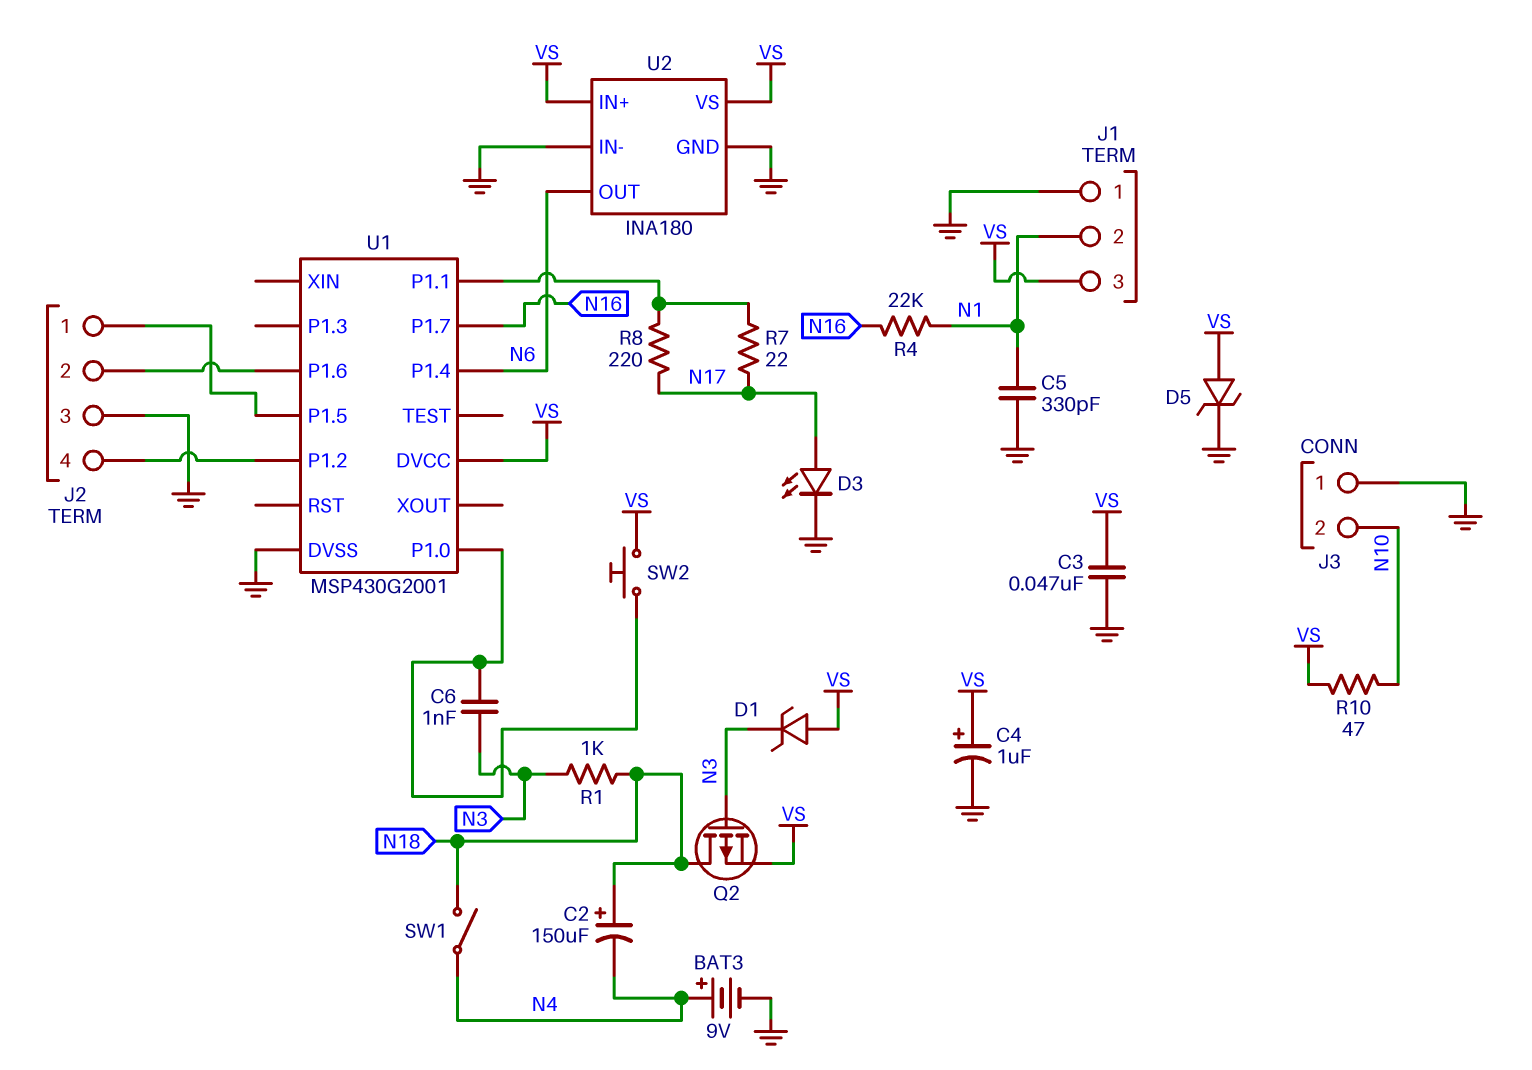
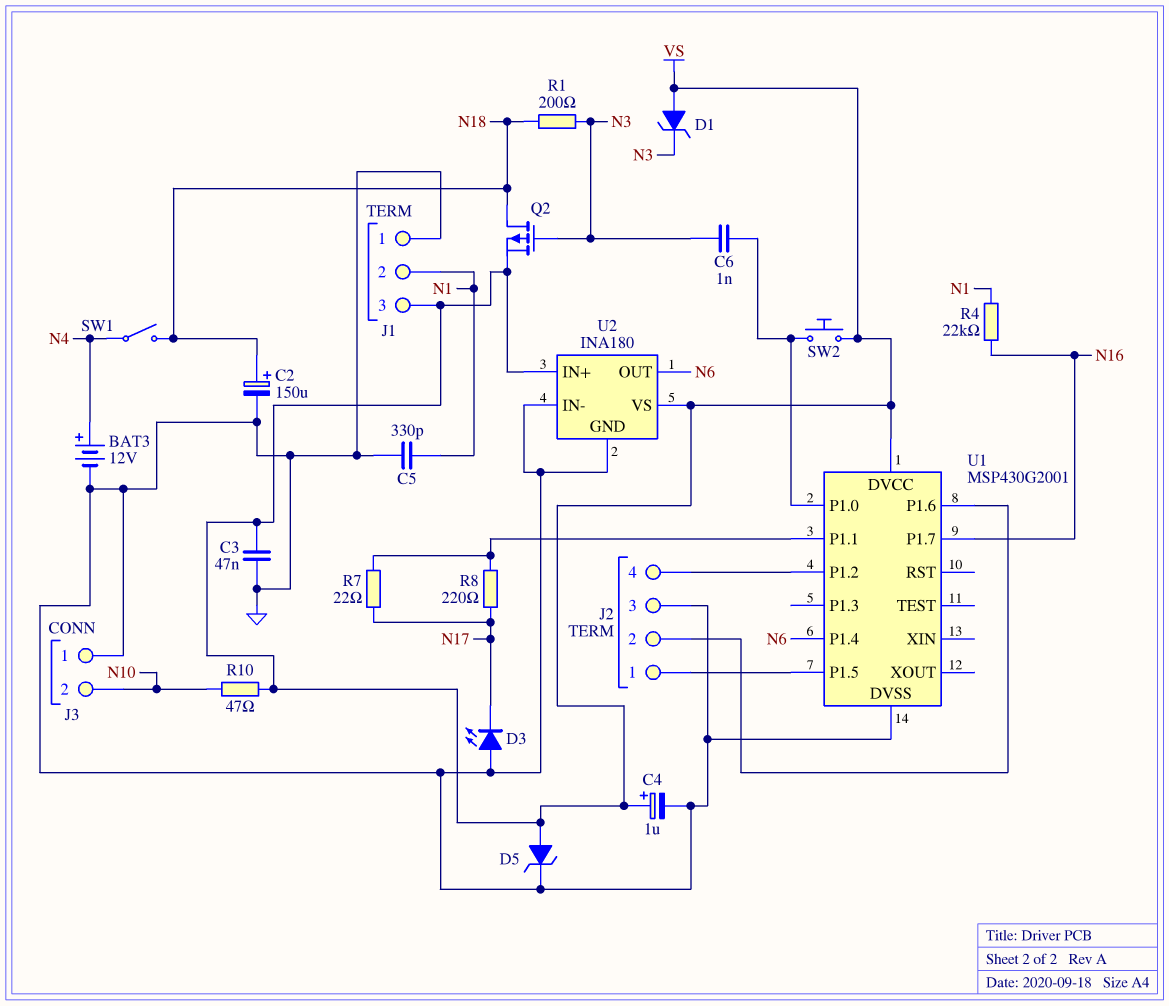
BAT3: 9V (plus N4, minus GND) -> 12V (plus N4, minus GND)
C2: 150uF (plus N18, minus N4) -> 150uF (plus N18, minus GND)
D3: LED (A N17, K GND) -> LED (A GND, K N17)
R1: 1k (N3, N18) -> 200 (N3, N18)

